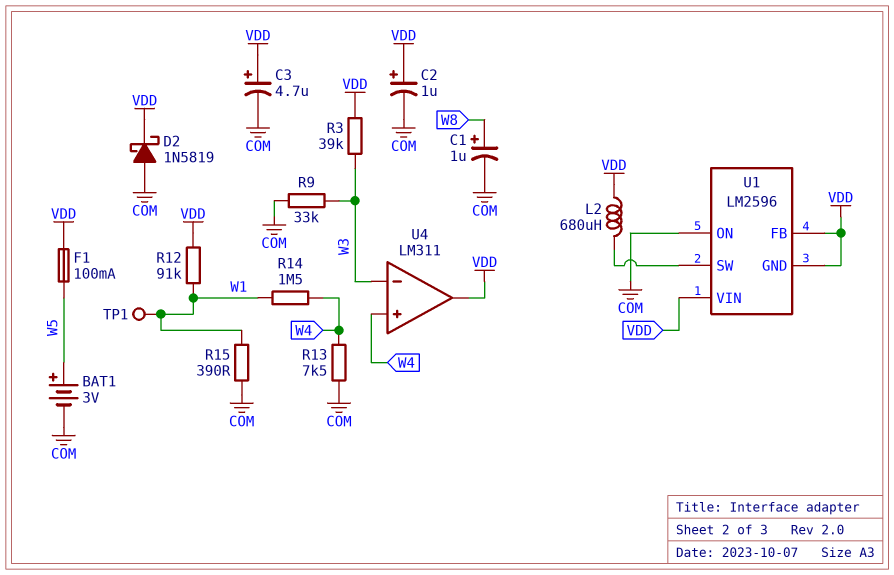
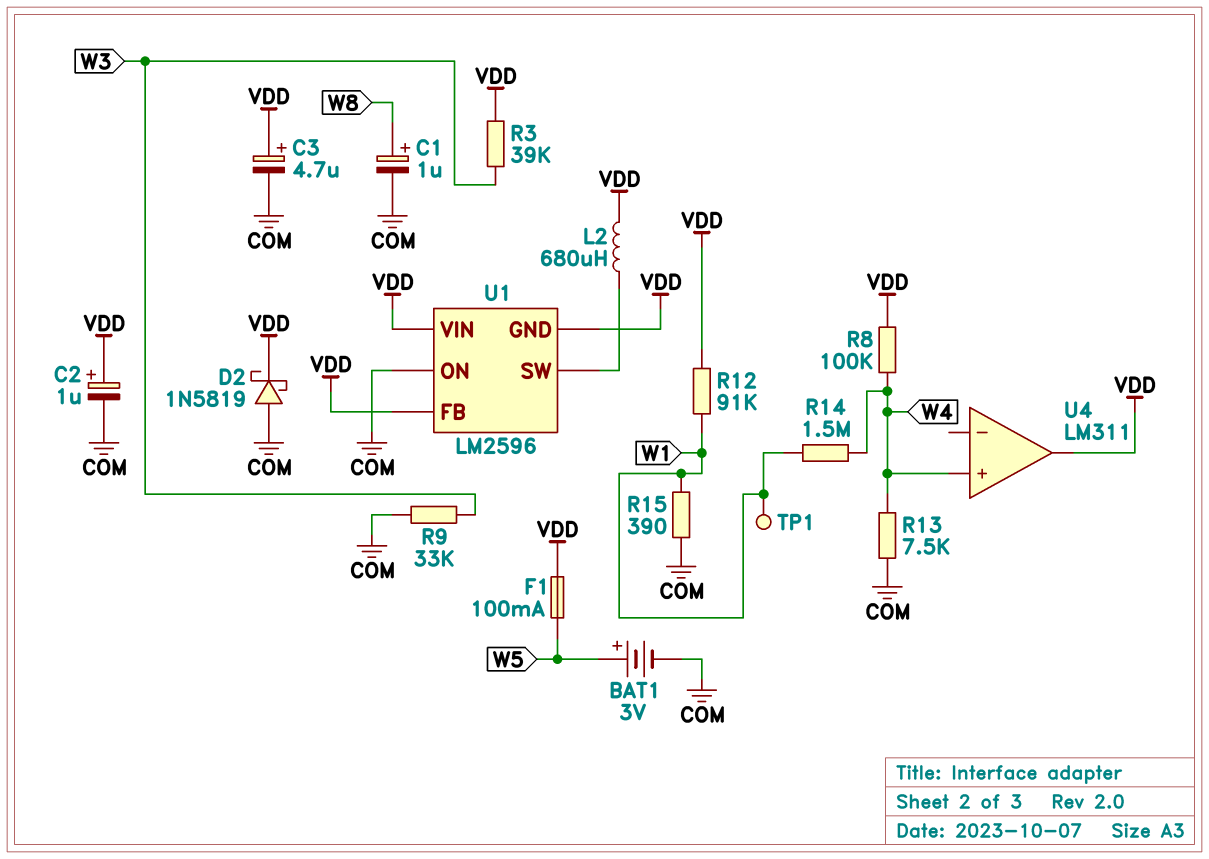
R8: none -> 100k (VDD, W4)
U4 pin in-: W3 -> none

